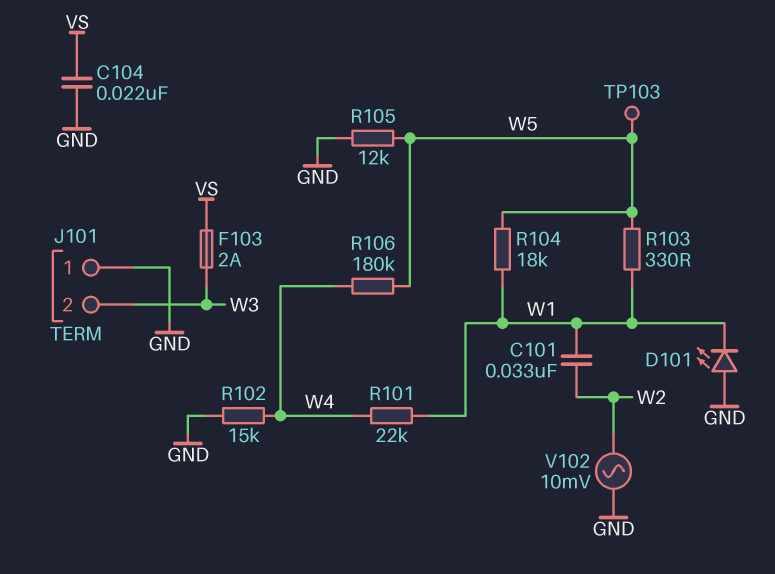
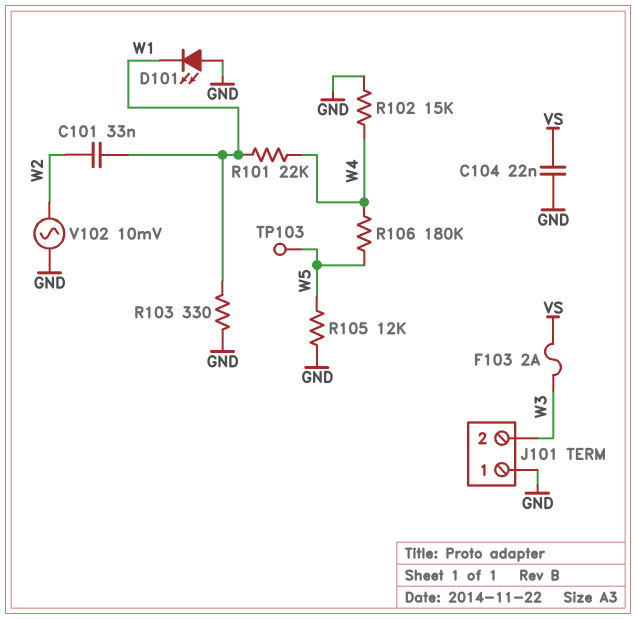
R103: 330 (W1, W5) -> 330 (GND, W1)
R104: 18k (W1, W5) -> none

